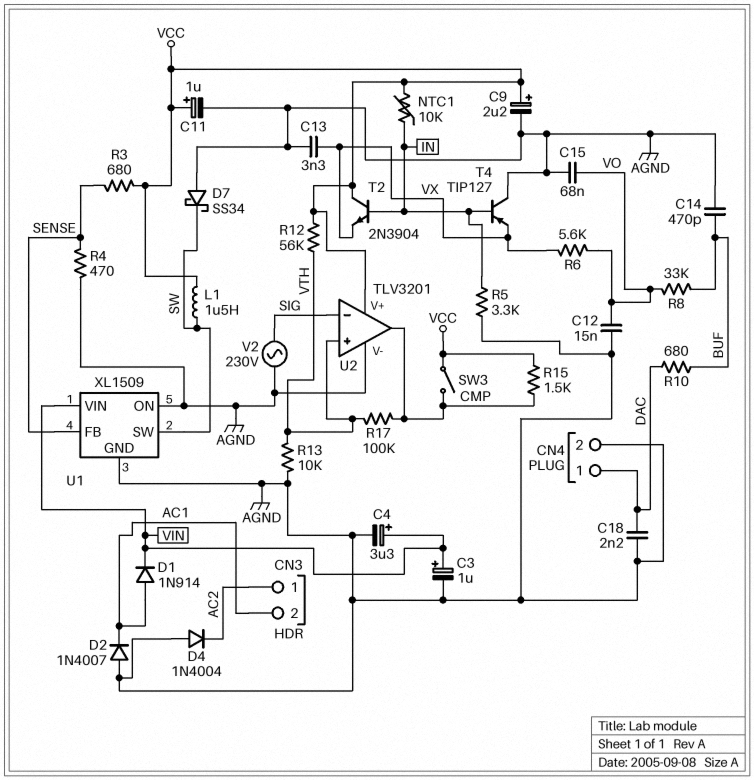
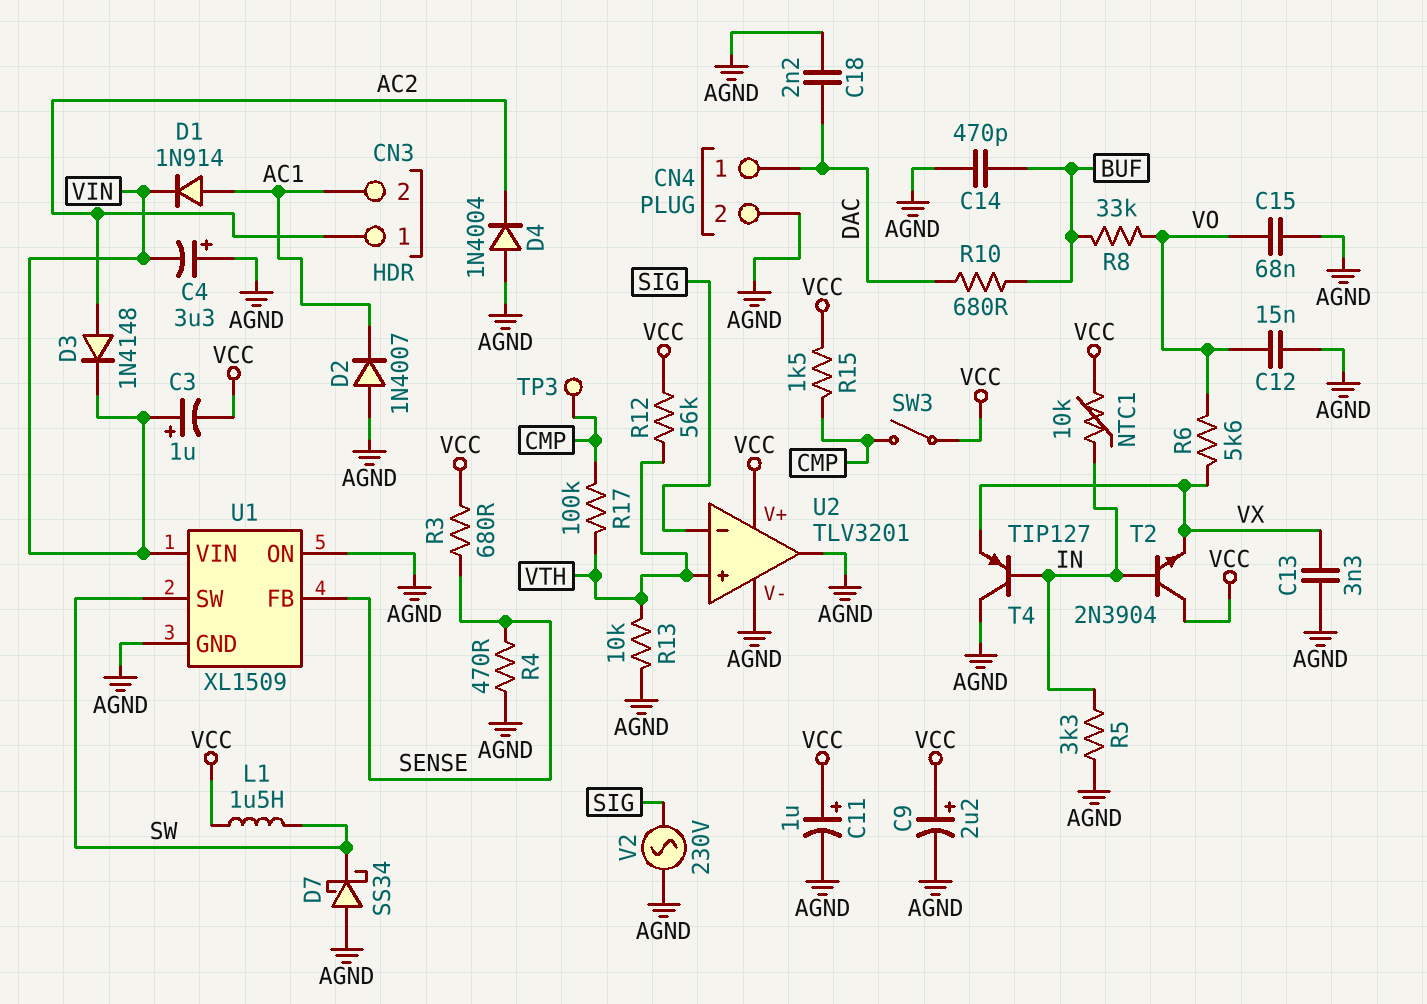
C3: 1uF (plus VIN, minus AGND) -> 1uF (plus VIN, minus VCC)
C4: 3.3uF (plus VIN, minus AGND) -> 3.3uF (plus AGND, minus VIN)
D3: none -> diode 1N4148 (A AC2, K VIN)
TP3: none -> test point (CMP)
U2 pin out: CMP -> AGND

